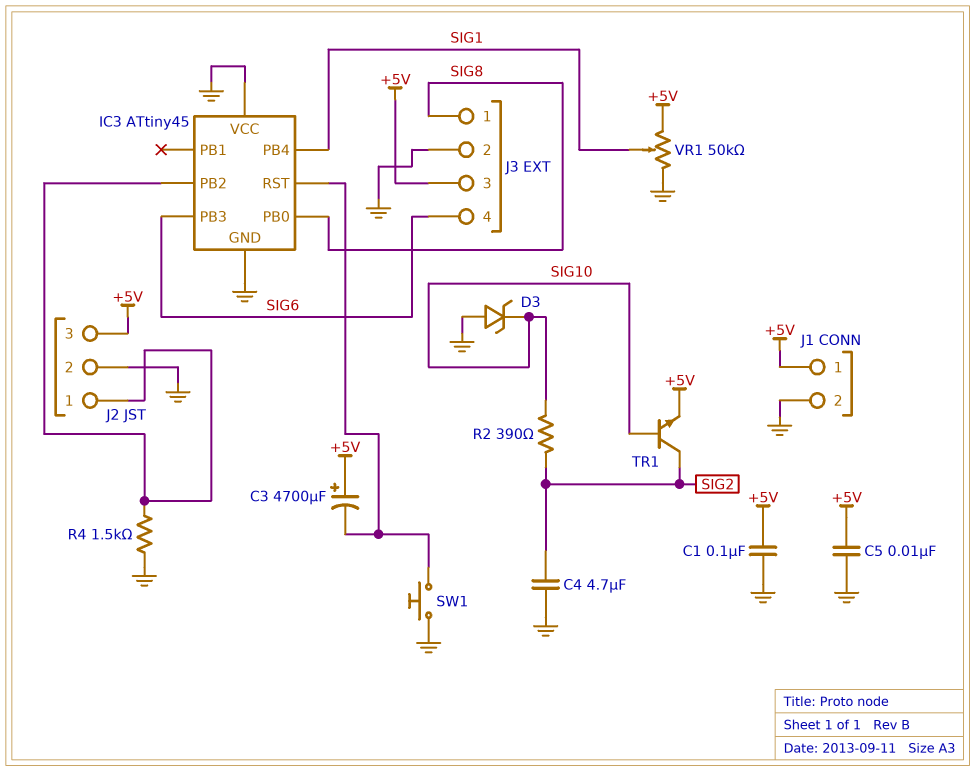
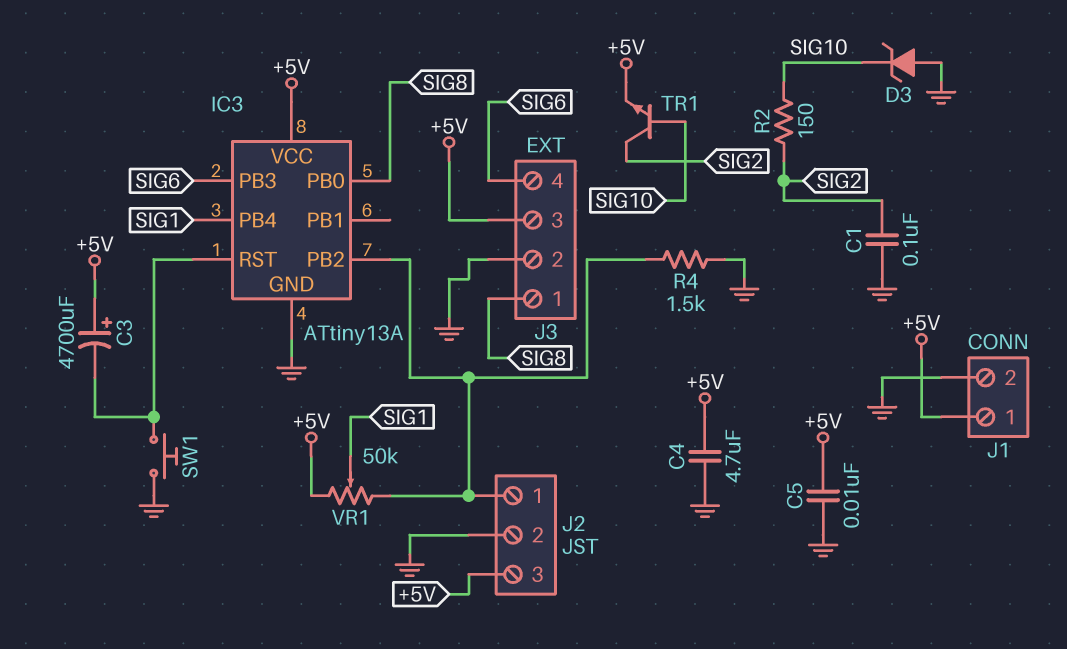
C1: 100nF (+5V, GND) -> 100nF (GND, SIG2)
C4: 4.7uF (GND, SIG2) -> 4.7uF (+5V, GND)
IC3: ATtiny45 -> ATtiny13A
IC3 pin VCC: GND -> +5V
R2: 390 (SIG2, SIG10) -> 150 (SIG2, SIG10)
VR1: 50k (+5V, GND, wiper SIG1) -> 50k (+5V, IC3/PB2, wiper SIG1)

